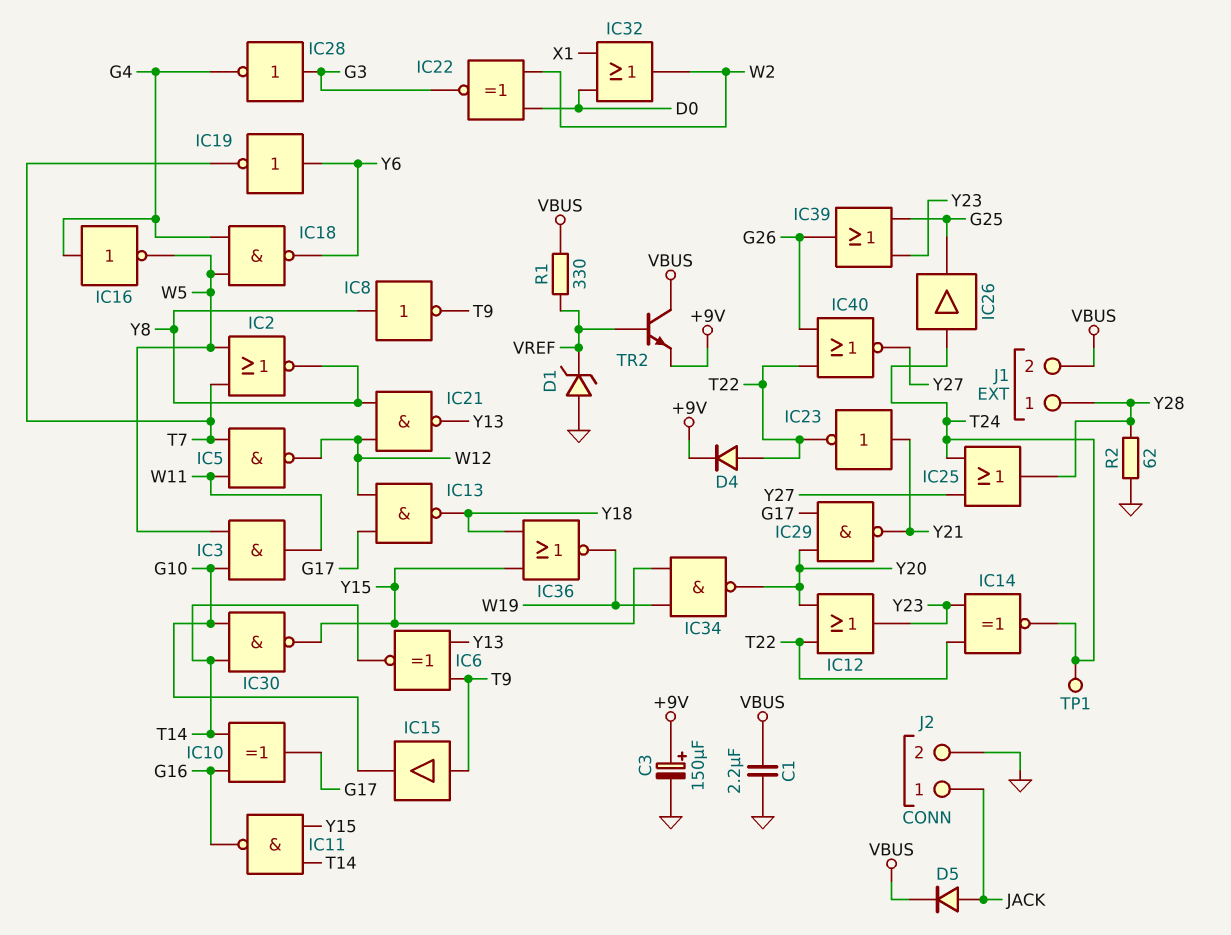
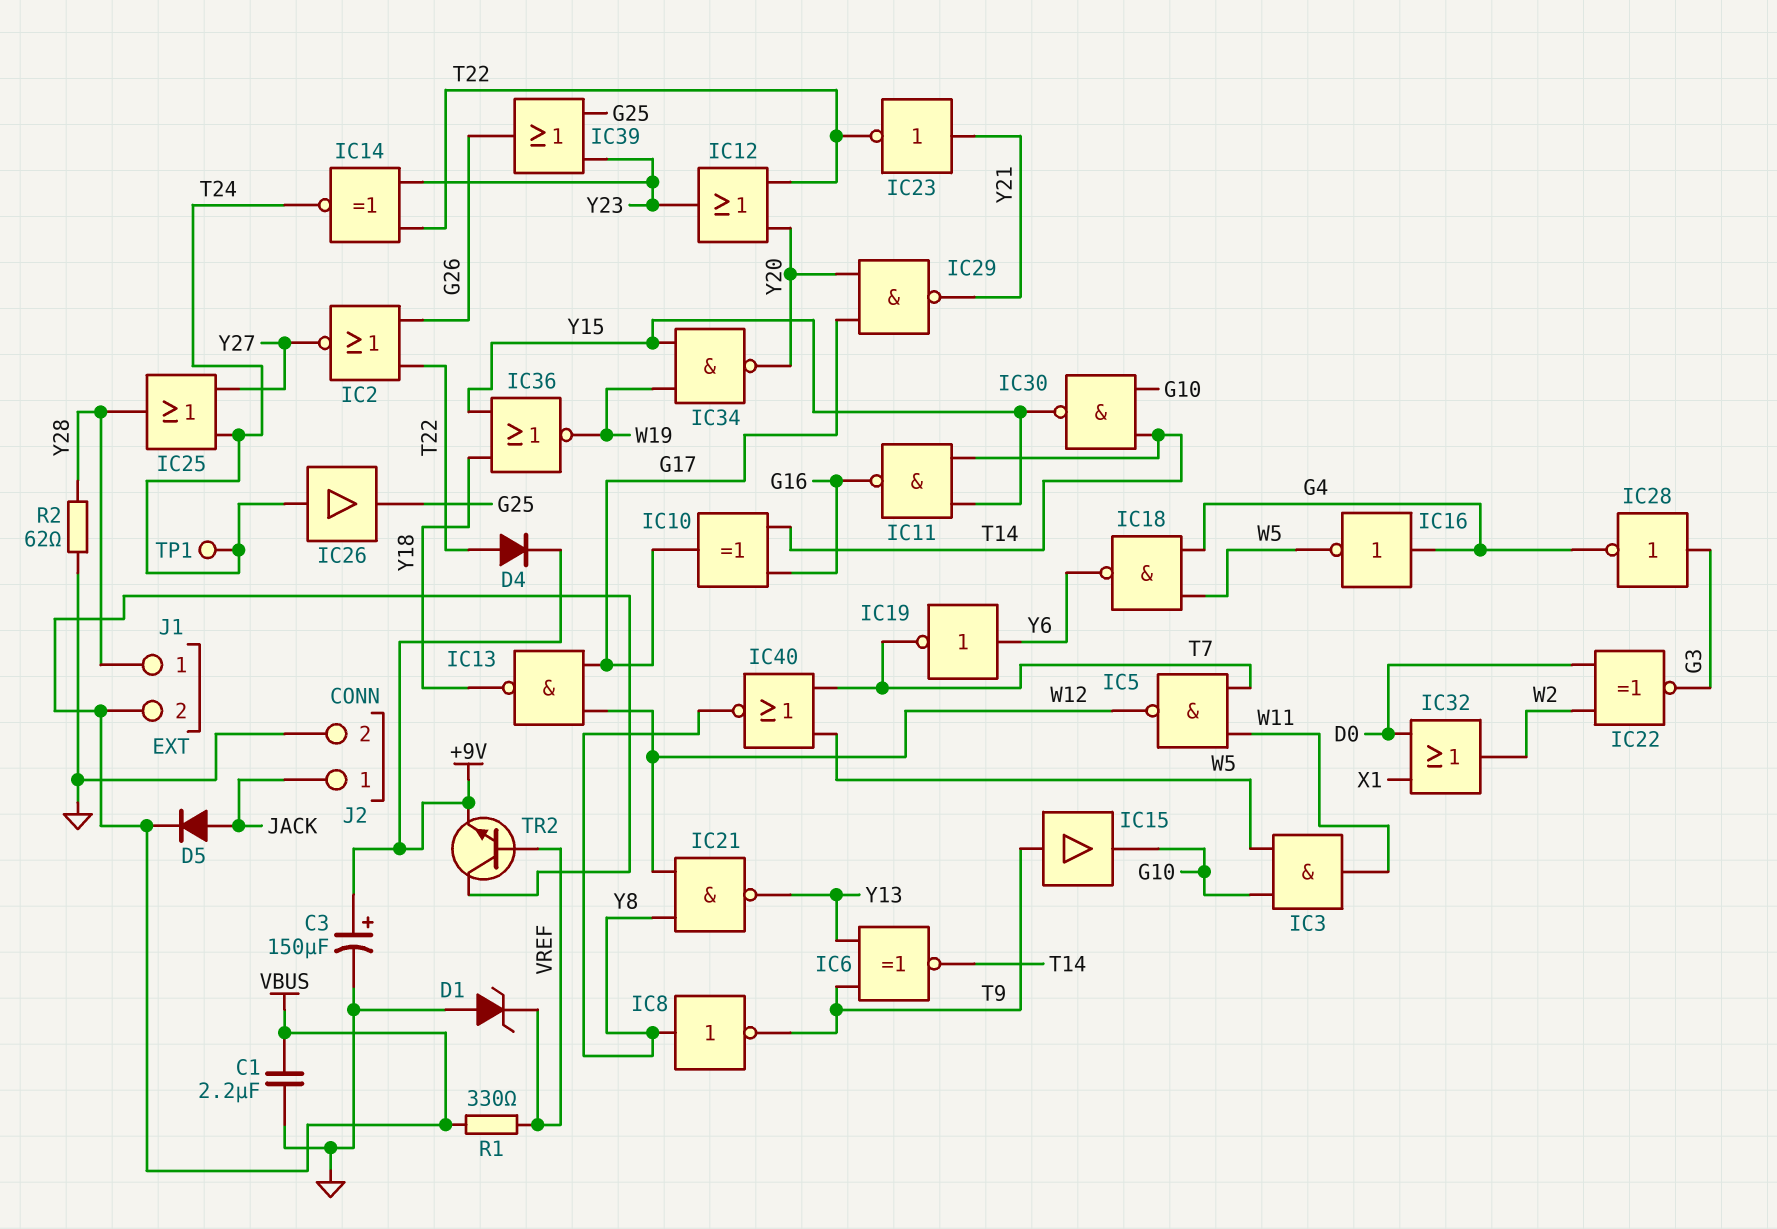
IC2: NOR (in T7, in W5, out Y8) -> NOR (in G26, in T22, out Y27)
IC40: NOR (in G26, in T22, out Y27) -> NOR (in T7, in W5, out Y8)

